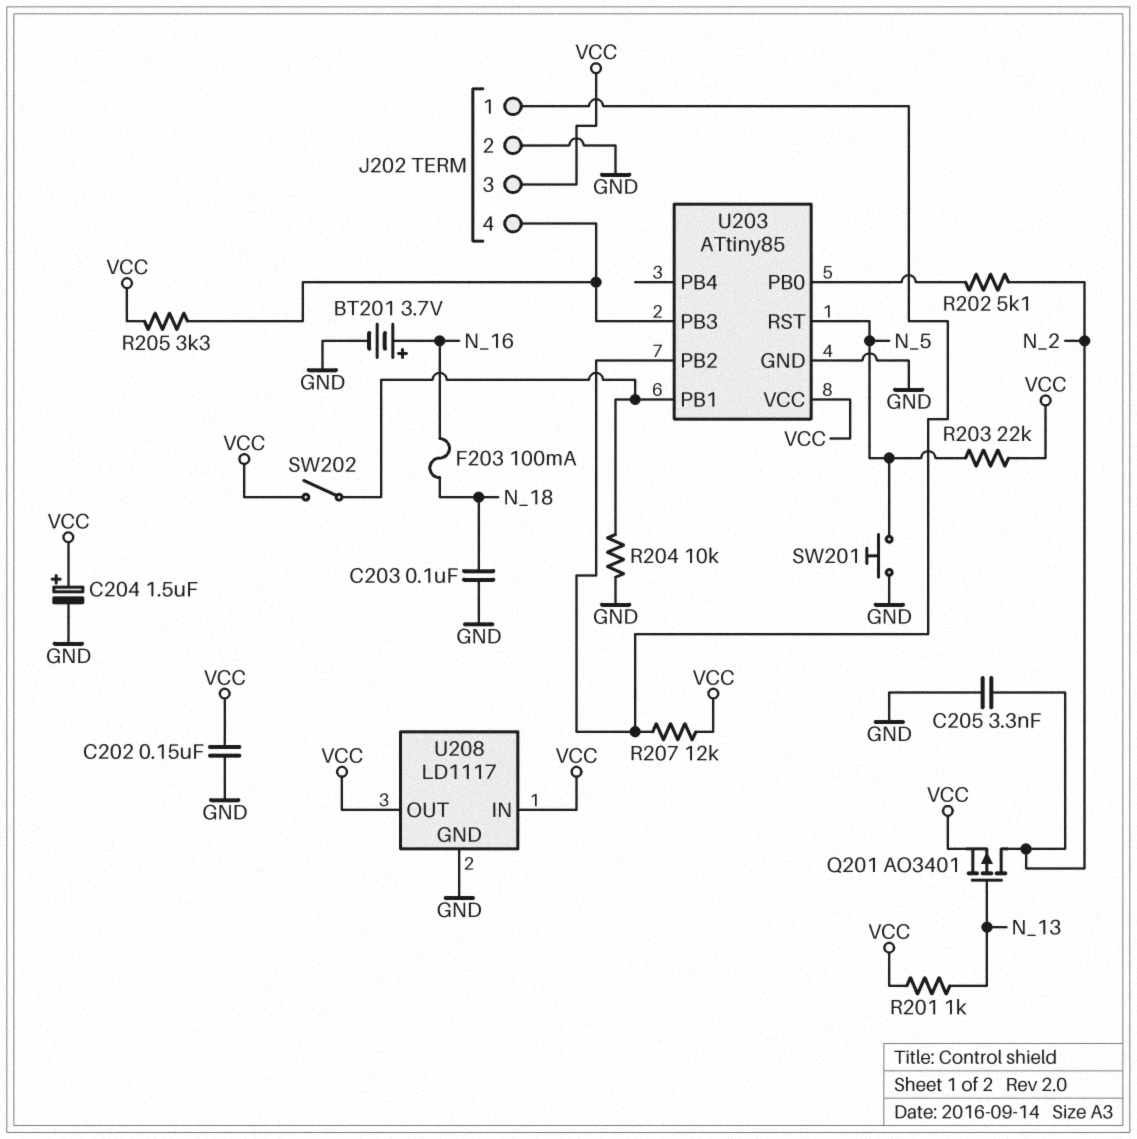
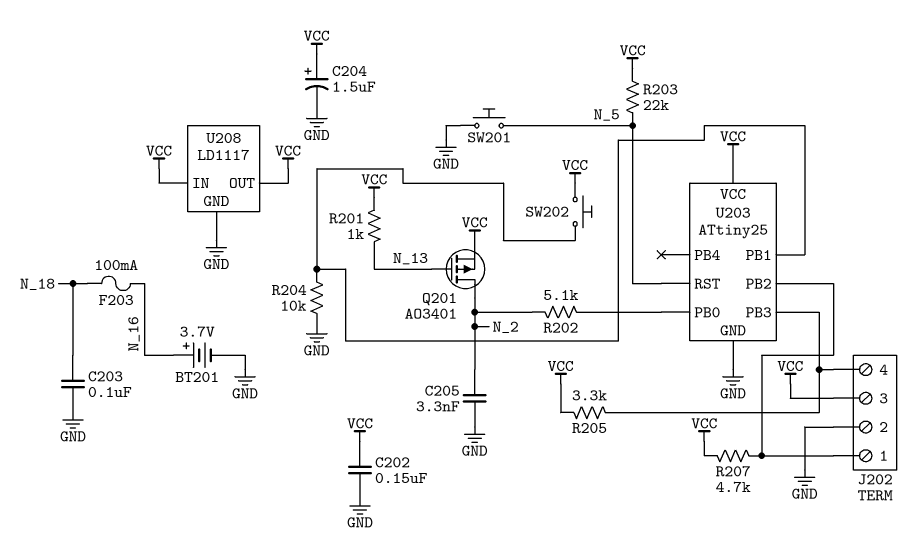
R207: 12k (J202/1, VCC) -> 4.7k (J202/1, VCC)
SW202: switch (U203/PB1, VCC) -> button (U203/PB1, VCC)
U203: ATtiny85 -> ATtiny25

